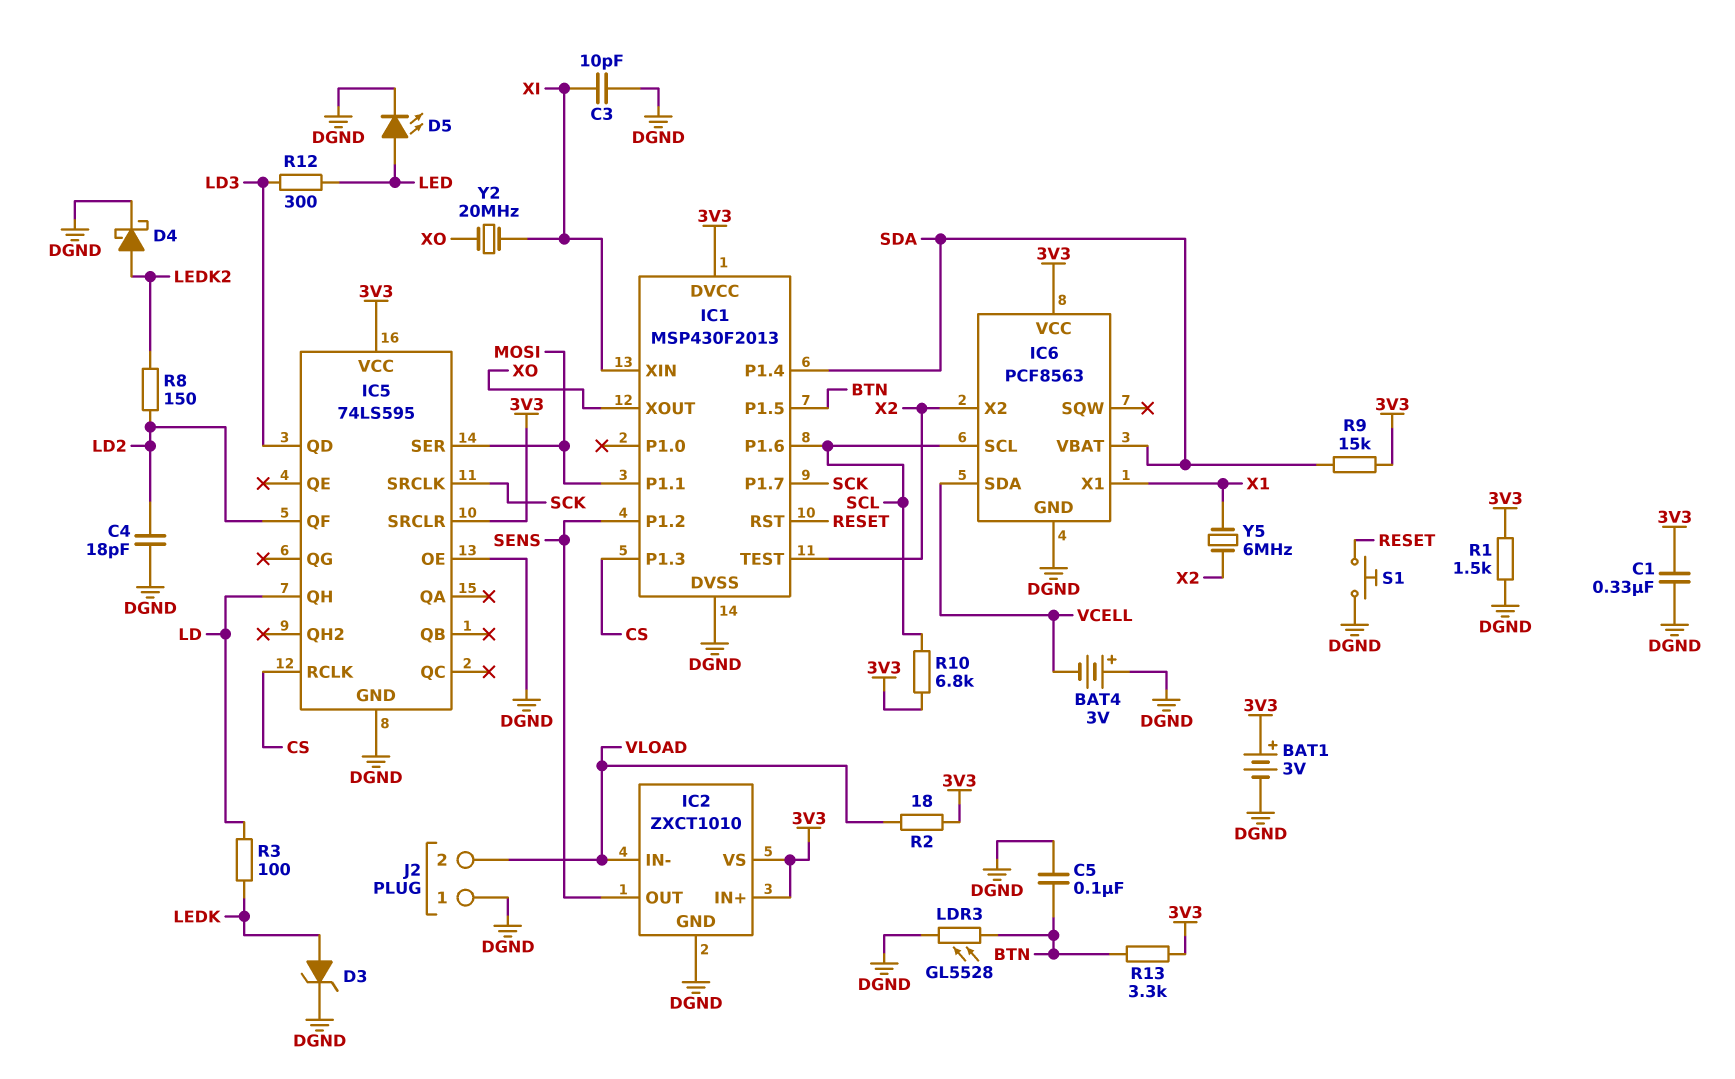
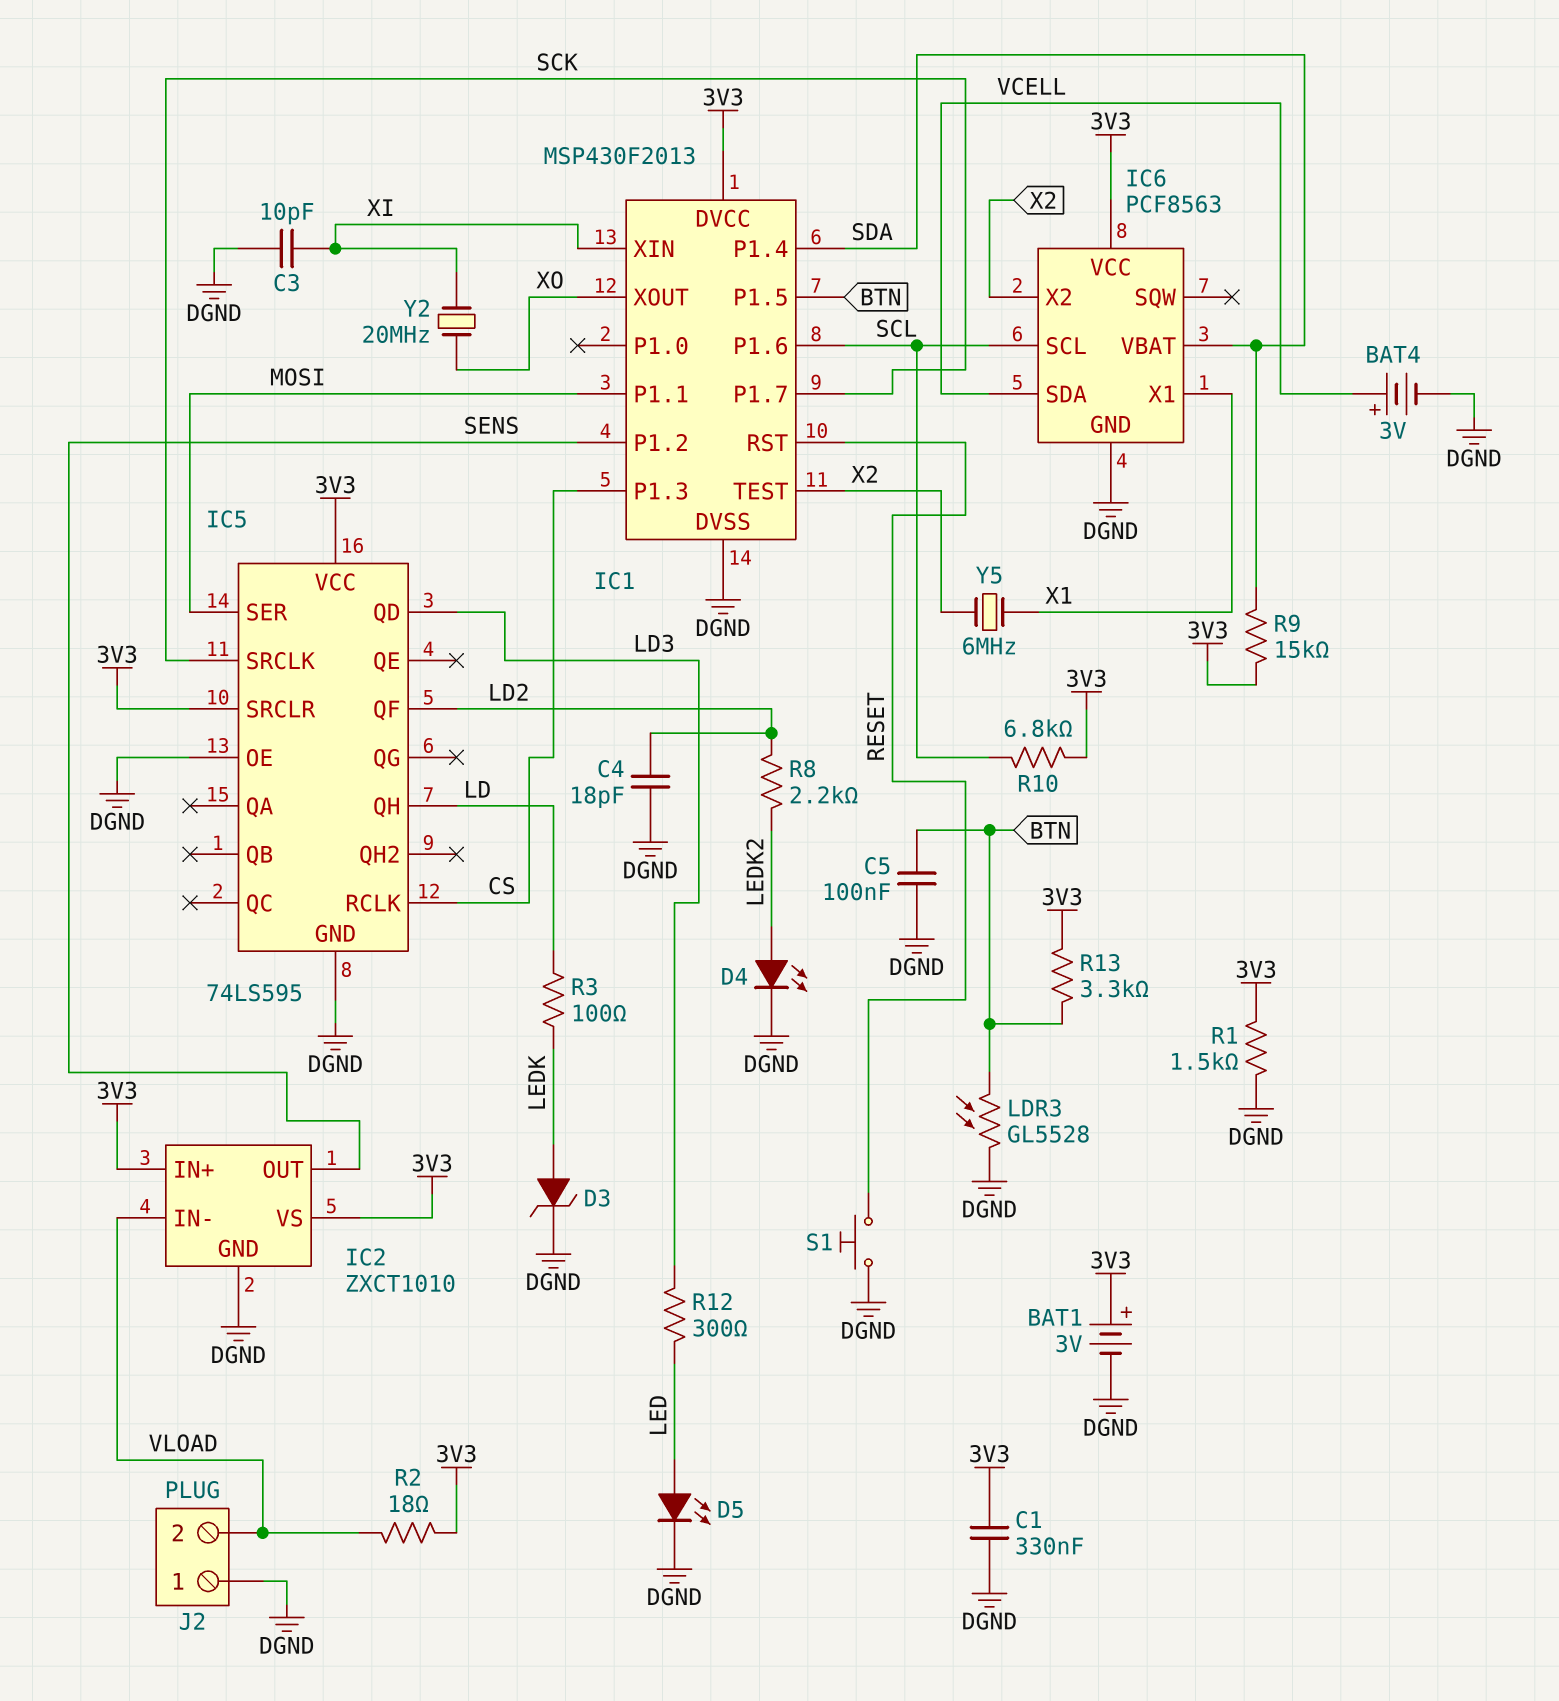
BAT4: 3V (plus DGND, minus VCELL) -> 3V (plus VCELL, minus DGND)
D4: schottky (A LEDK2, K DGND) -> LED (A LEDK2, K DGND)
R8: 150 (LD2, LEDK2) -> 2.2k (LD2, LEDK2)

